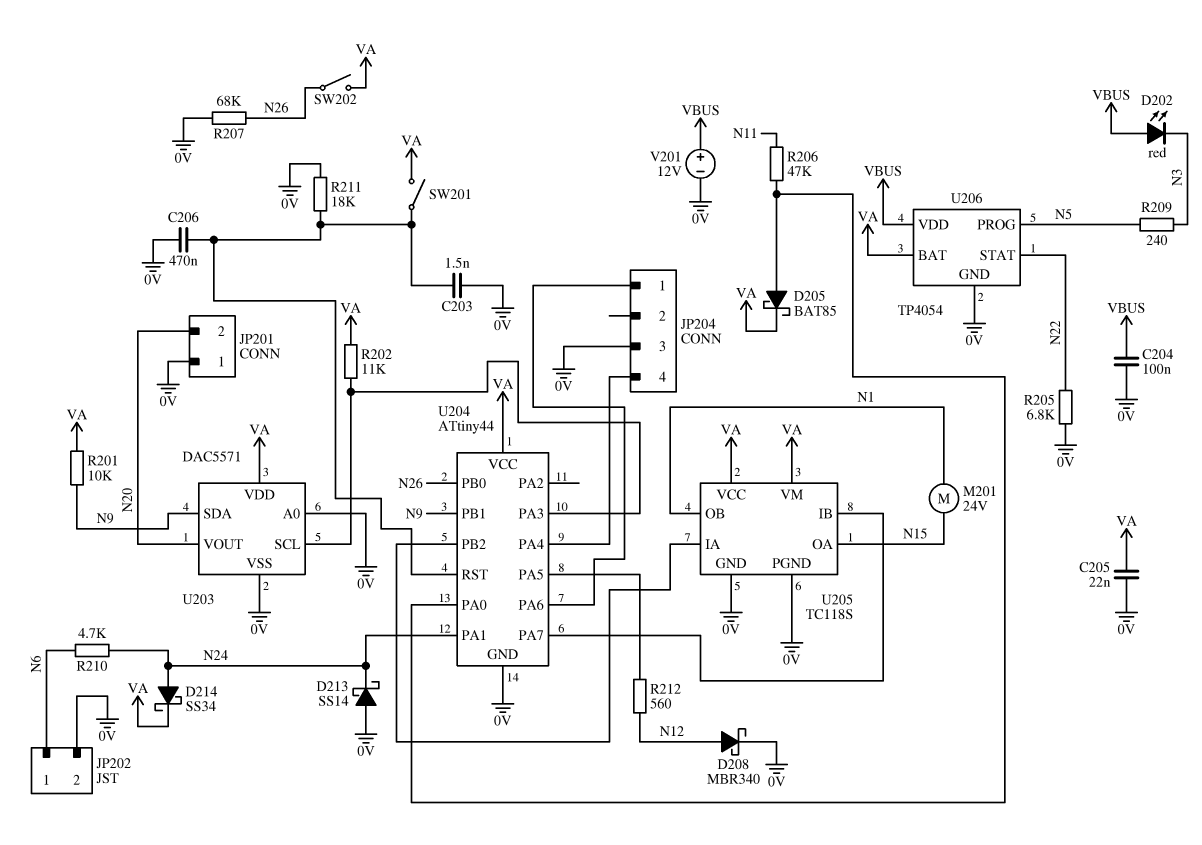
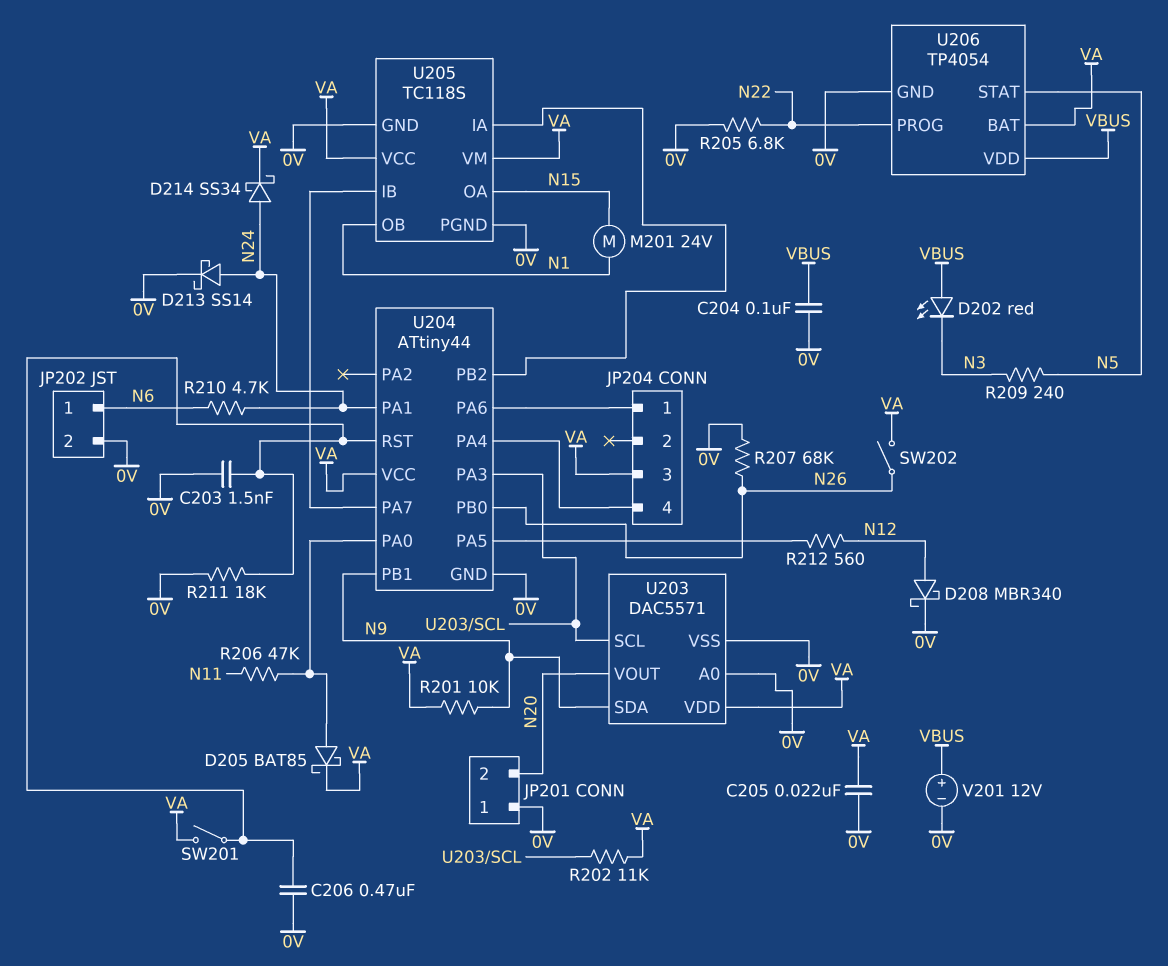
D213: schottky SS14 (A 0V, K N24) -> schottky SS14 (A N24, K 0V)
JP204 pin 3: 0V -> VA
U206 pin PROG: N5 -> N22
U206 pin STAT: N22 -> N5

